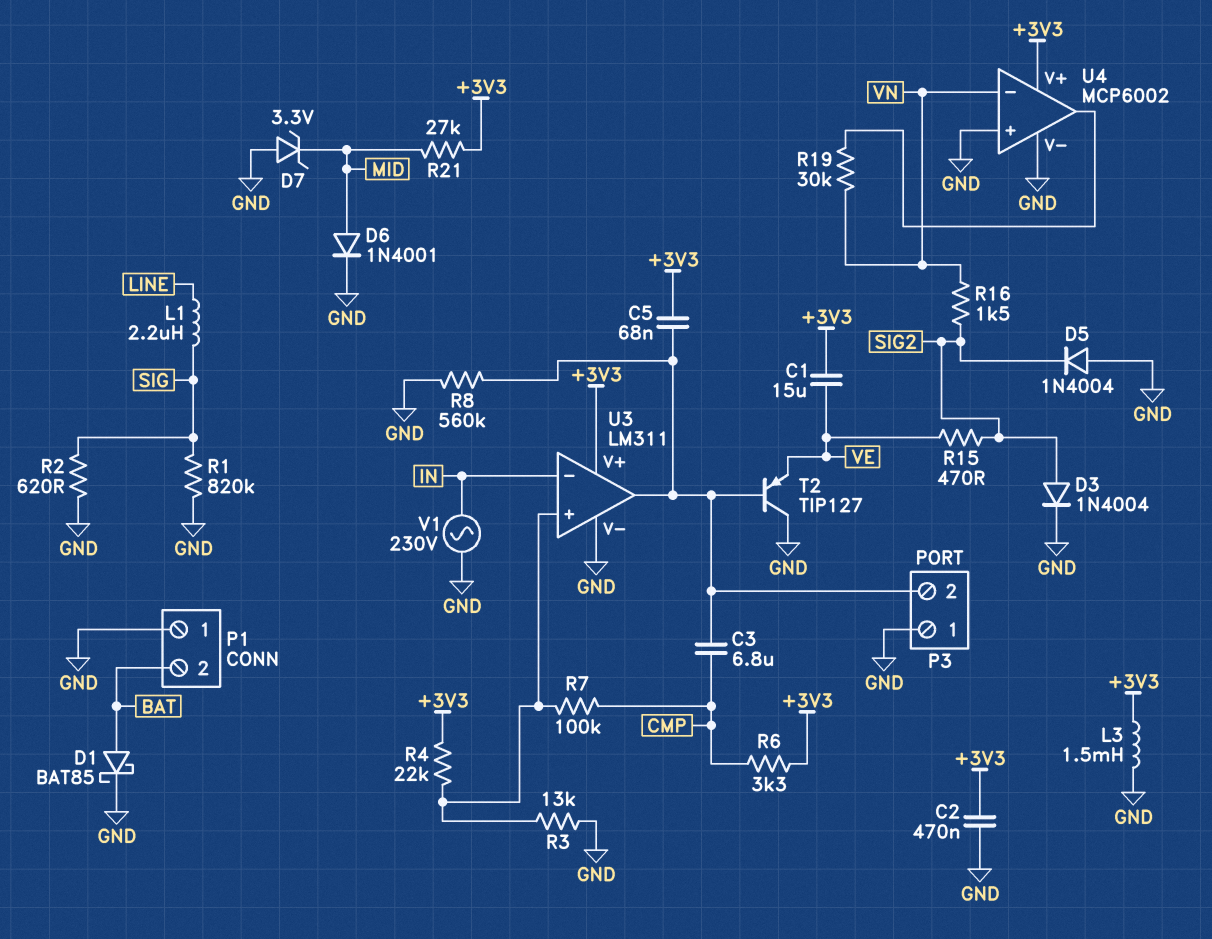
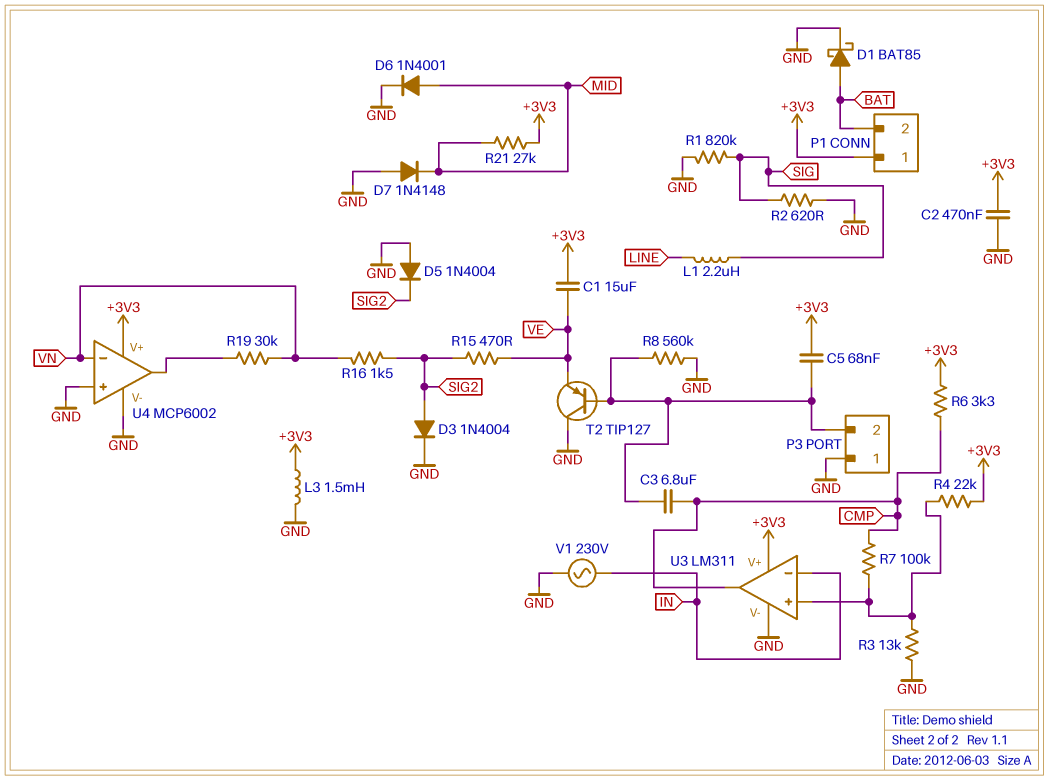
D7: zener 3.3V (A GND, K MID) -> diode 1N4148 (A GND, K MID)
P1 pin 1: GND -> +3V3
U3 pin out: P3/2 -> CMP

